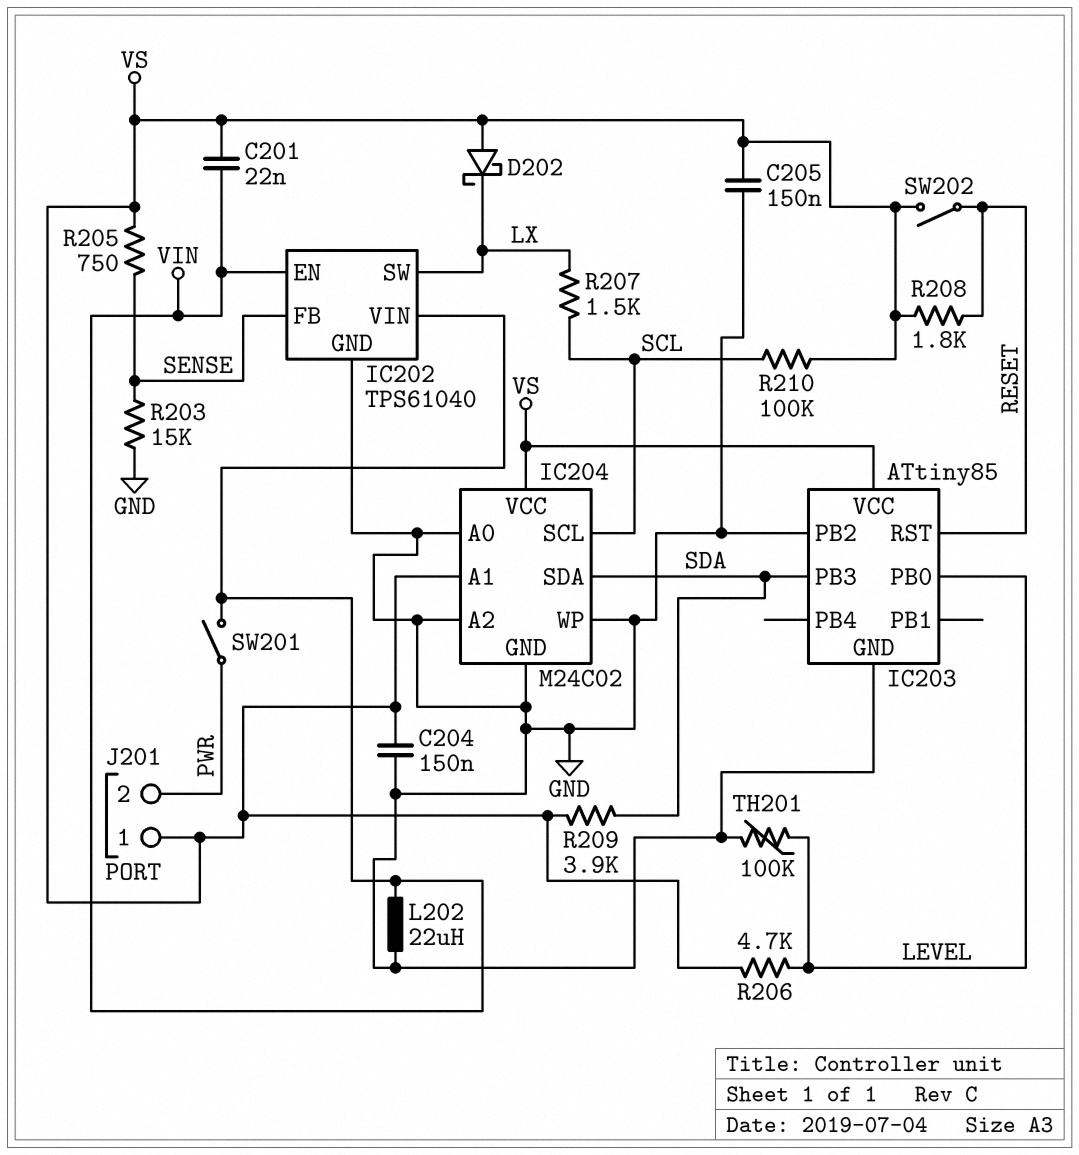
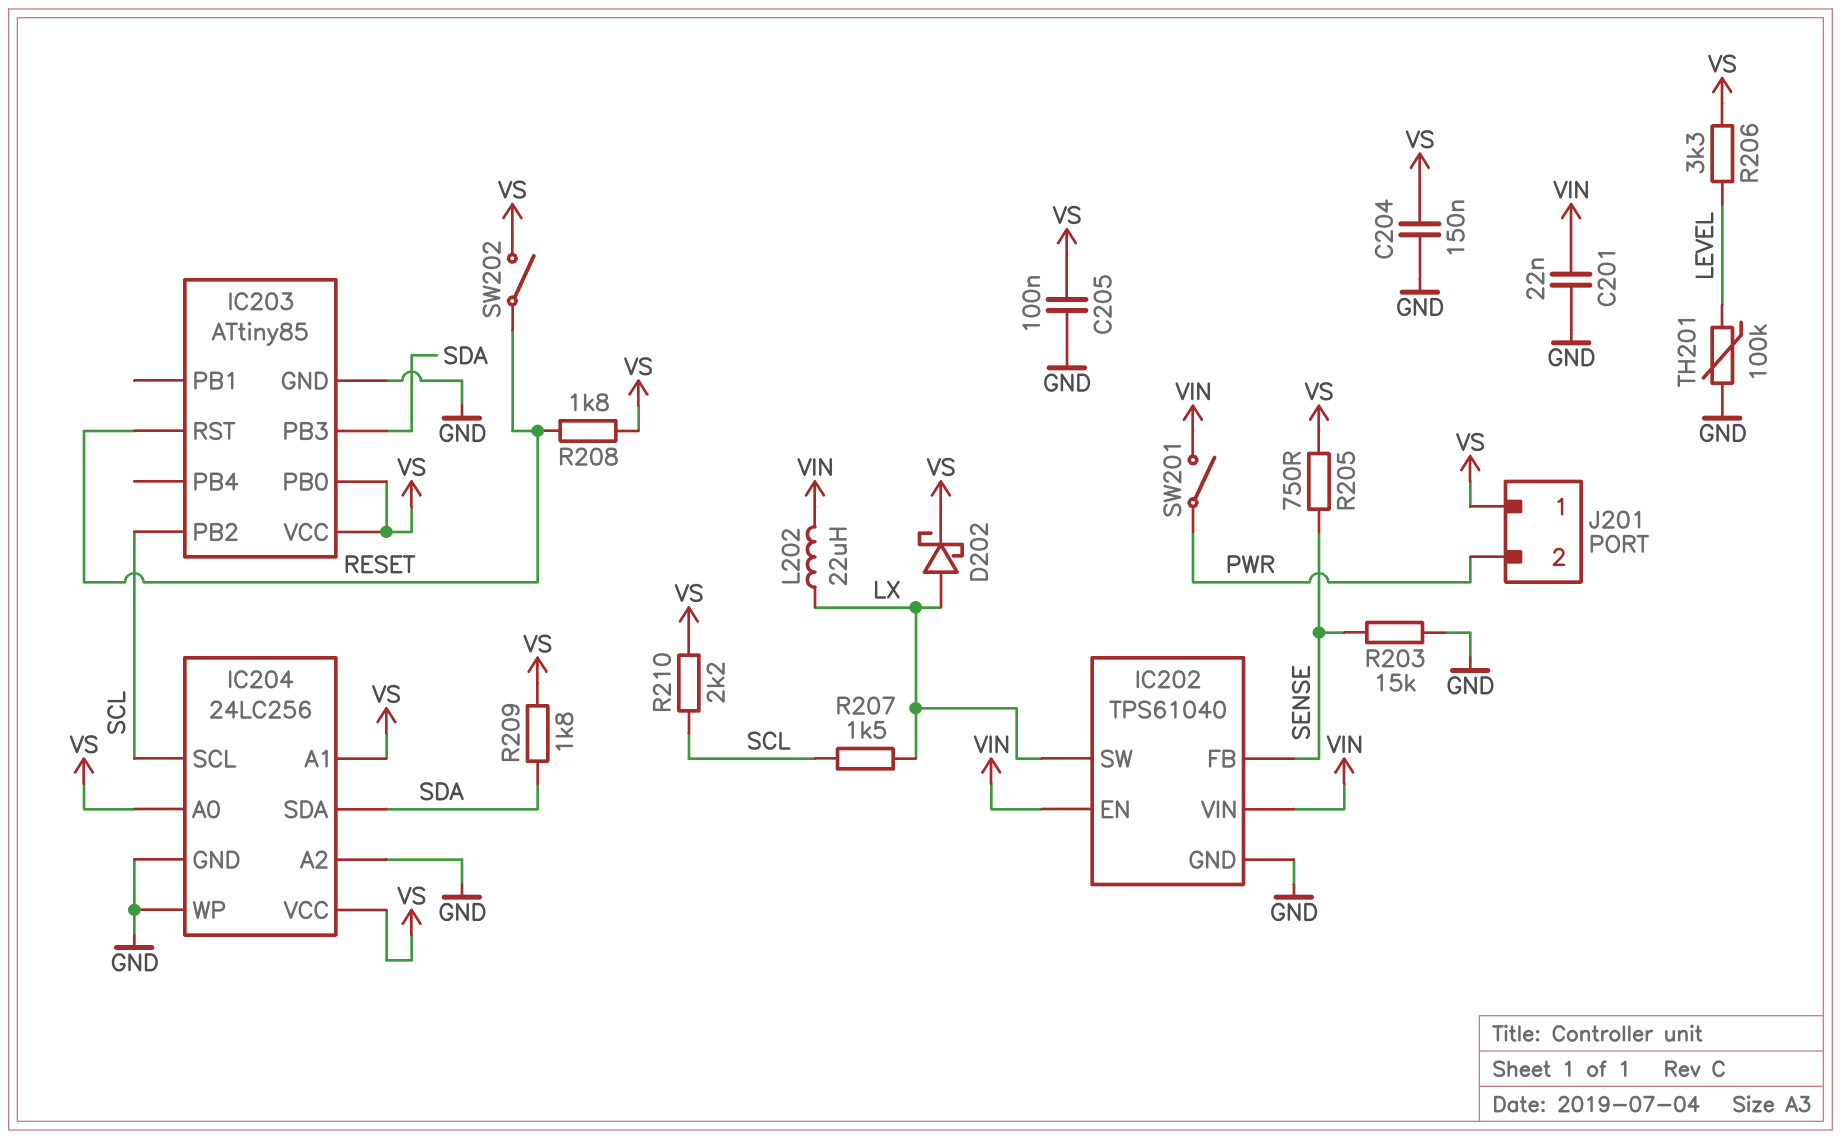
C201: 22nF (VIN, VS) -> 22nF (GND, VIN)
C205: 150nF (GND, VS) -> 100nF (GND, VS)
D202: schottky (A VS, K LX) -> schottky (A LX, K VS)
IC203 pin PB0: LEVEL -> VS
IC203 pin PB2: GND -> SCL
IC204: M24C02 -> 24LC256
IC204 pin A0: GND -> VS
L202: 22uH (GND, VIN) -> 22uH (LX, VIN)
R206: 4.7k (LEVEL, VS) -> 3.3k (LEVEL, VS)
R209: 3.9k (SDA, VS) -> 1.8k (SDA, VS)
R210: 100k (SCL, VS) -> 2.2k (SCL, VS)

